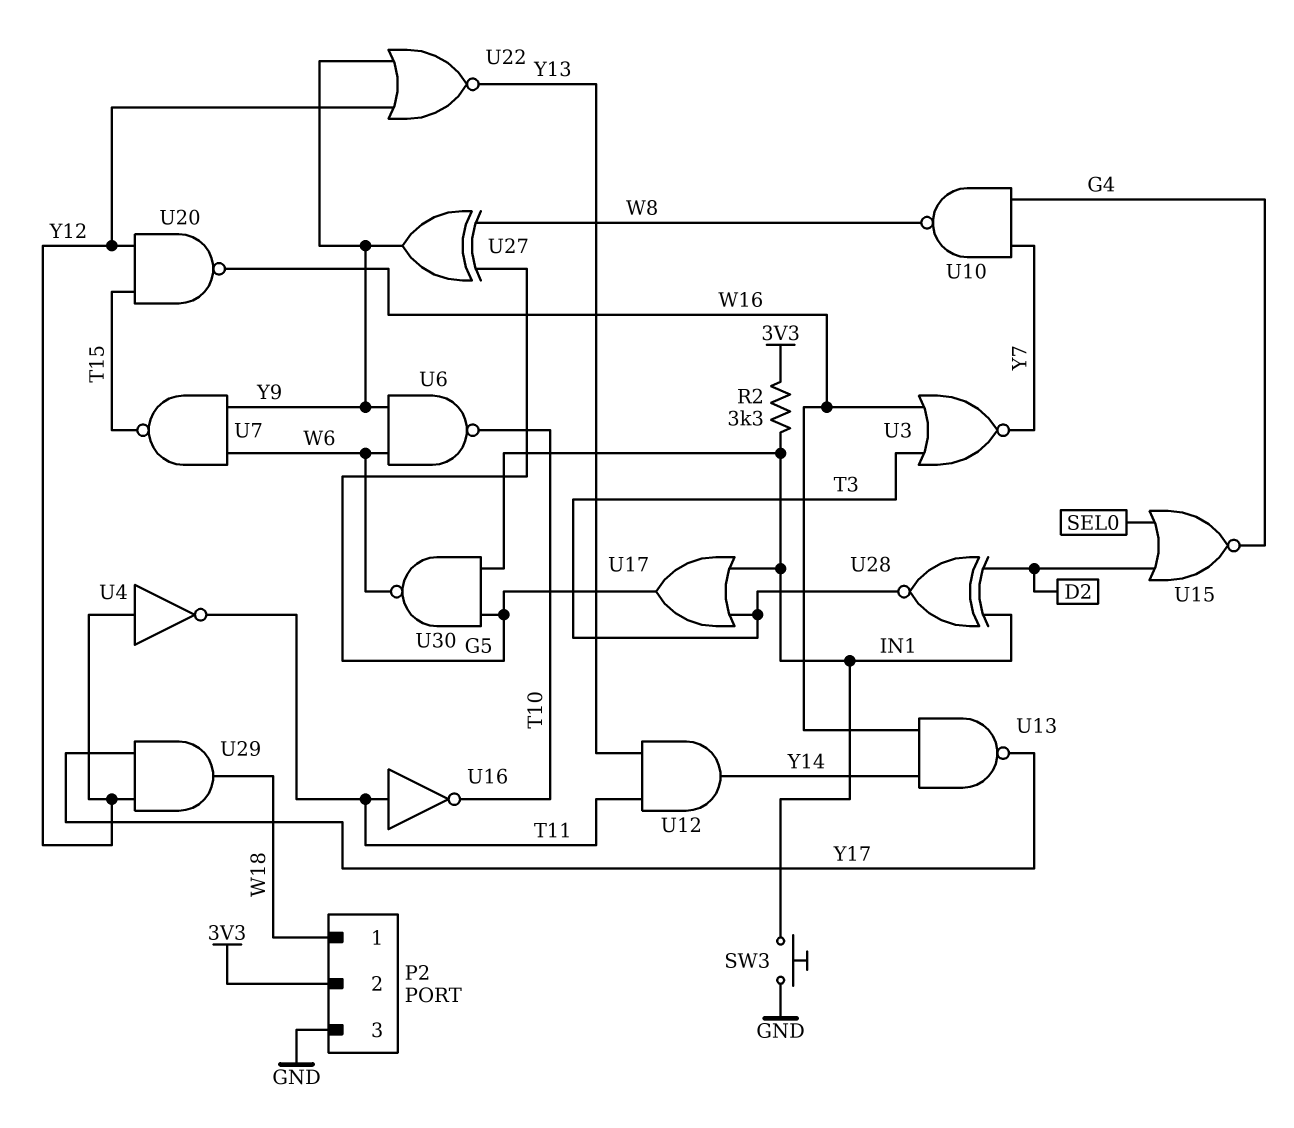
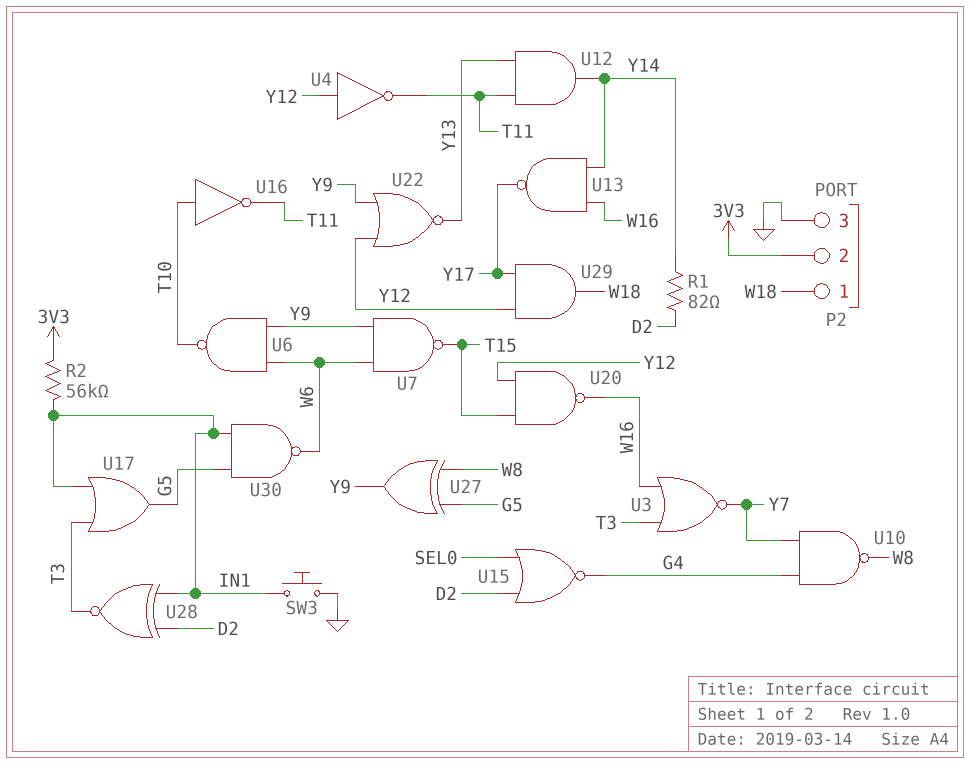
R1: none -> 82 (D2, Y14)
R2: 3.3k (3V3, IN1) -> 56k (3V3, IN1)
U16: NOT (in T11, out T10) -> NOT (in T10, out T11)

